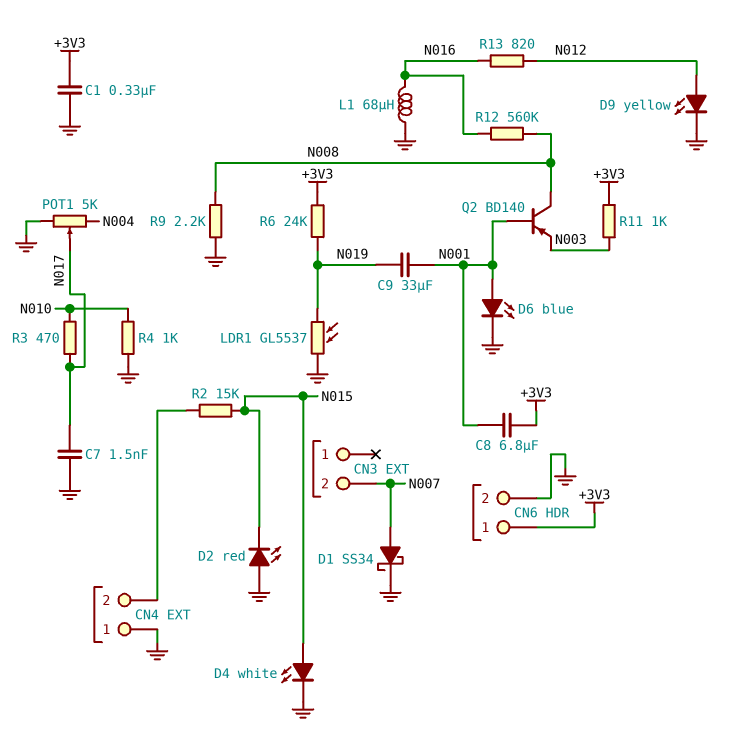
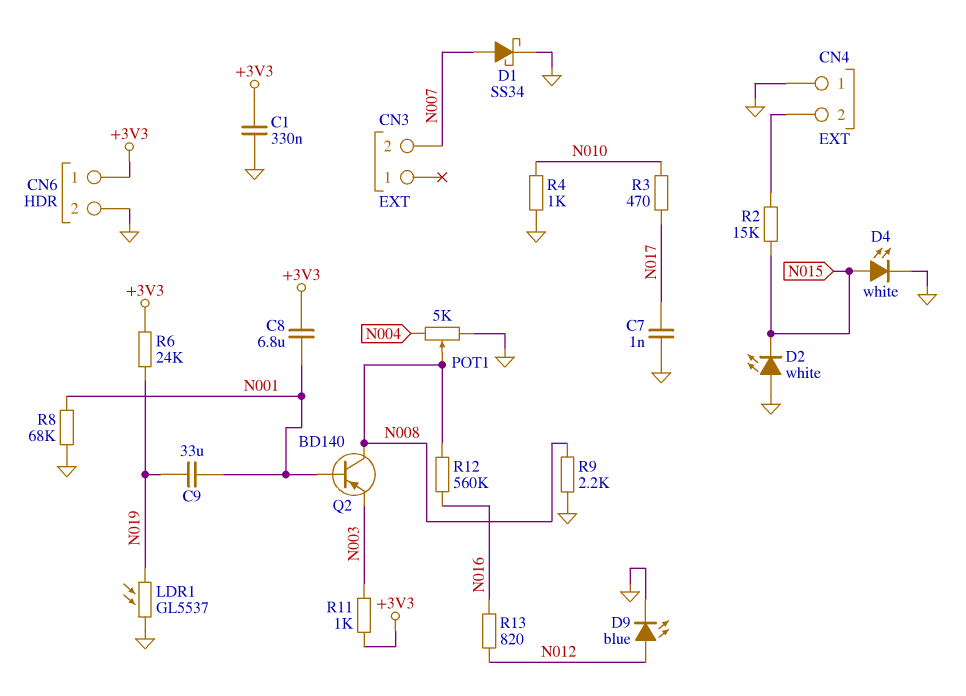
C7: 1.5nF (GND, N017) -> 1nF (GND, N017)
D2: LED red (A GND, K N015) -> LED white (A GND, K N015)
D6: LED blue (A N001, K GND) -> none
D9: LED yellow (A N012, K GND) -> LED blue (A N012, K GND)
L1: 68uH (GND, N016) -> none
POT1: 5k (GND, N004, wiper N017) -> 5k (GND, N004, wiper N008)
R8: none -> 68k (GND, N001)

